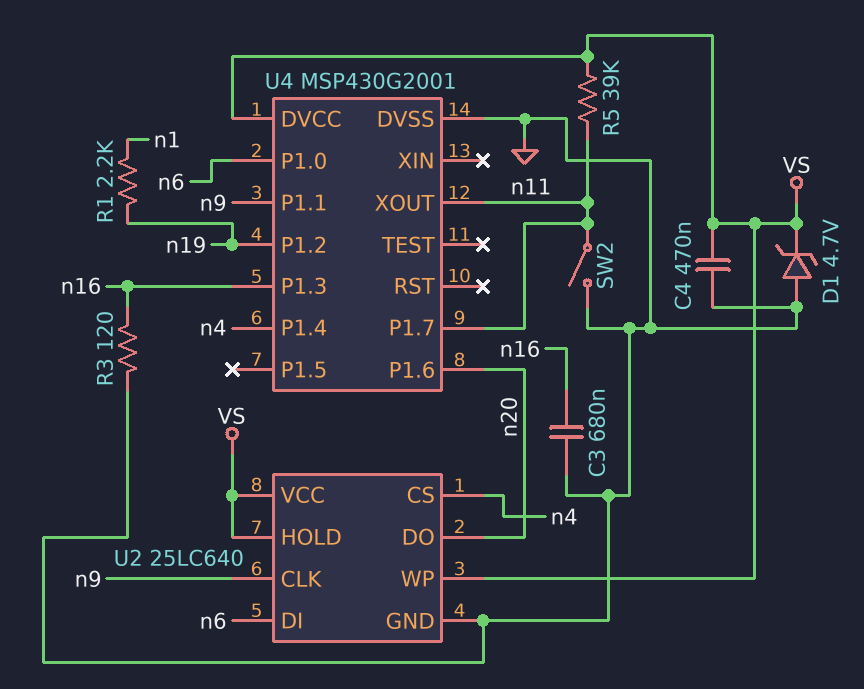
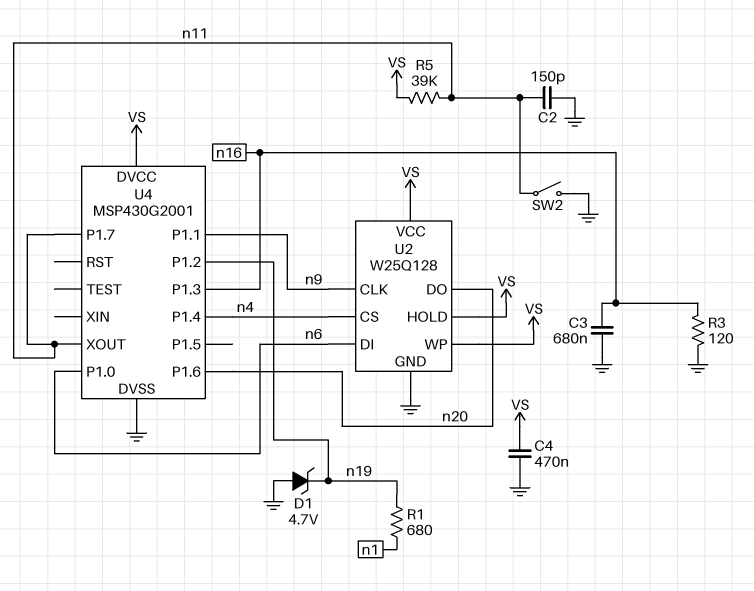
C2: none -> 150pF (GND, n11)
D1: zener 4.7V (A GND, K VS) -> zener 4.7V (A GND, K n19)
R1: 2.2k (n1, n19) -> 680 (n1, n19)
U2: 25LC640 -> W25Q128

